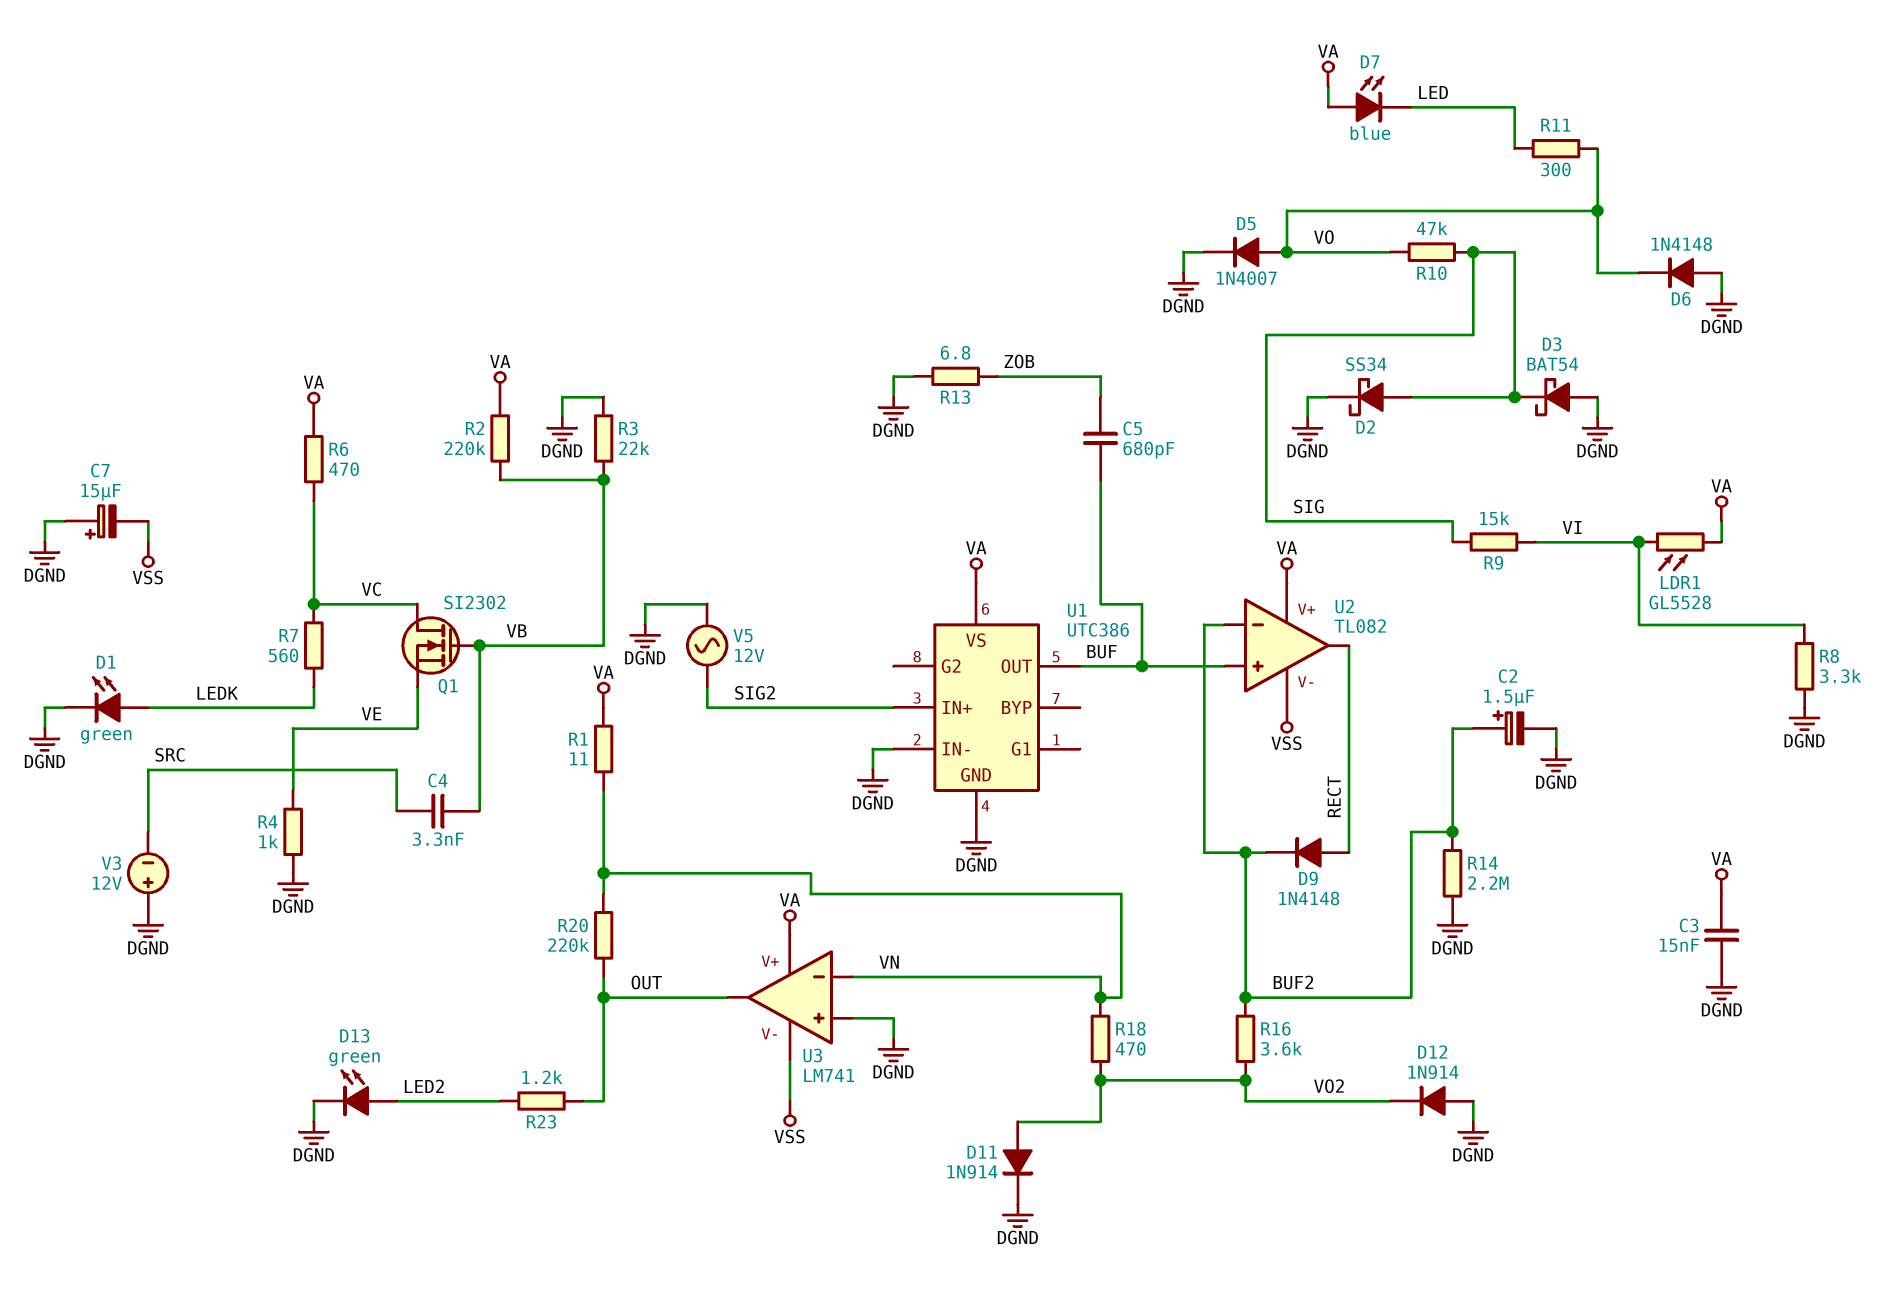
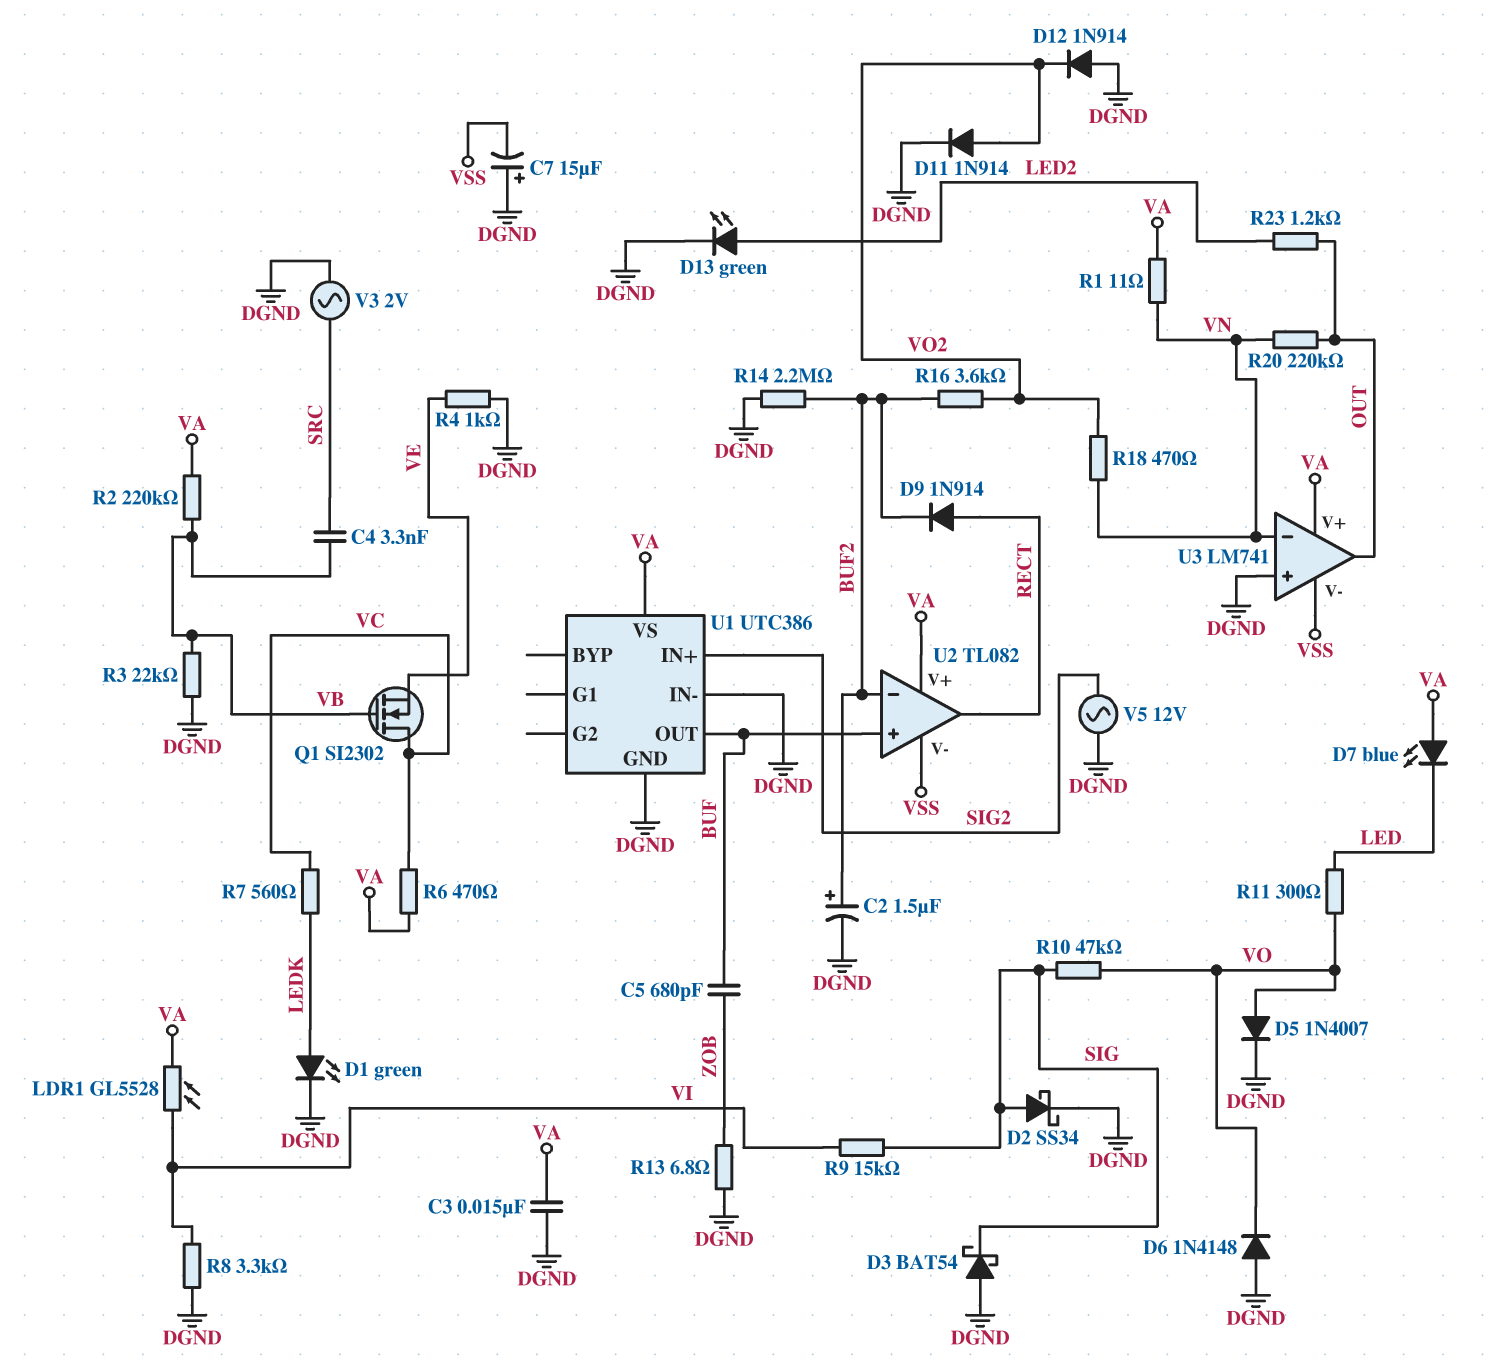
D9: diode 1N4148 (A RECT, K BUF2) -> diode 1N914 (A RECT, K BUF2)
V3: 12V (plus DGND, minus SRC) -> AC 2V (DGND, SRC)

